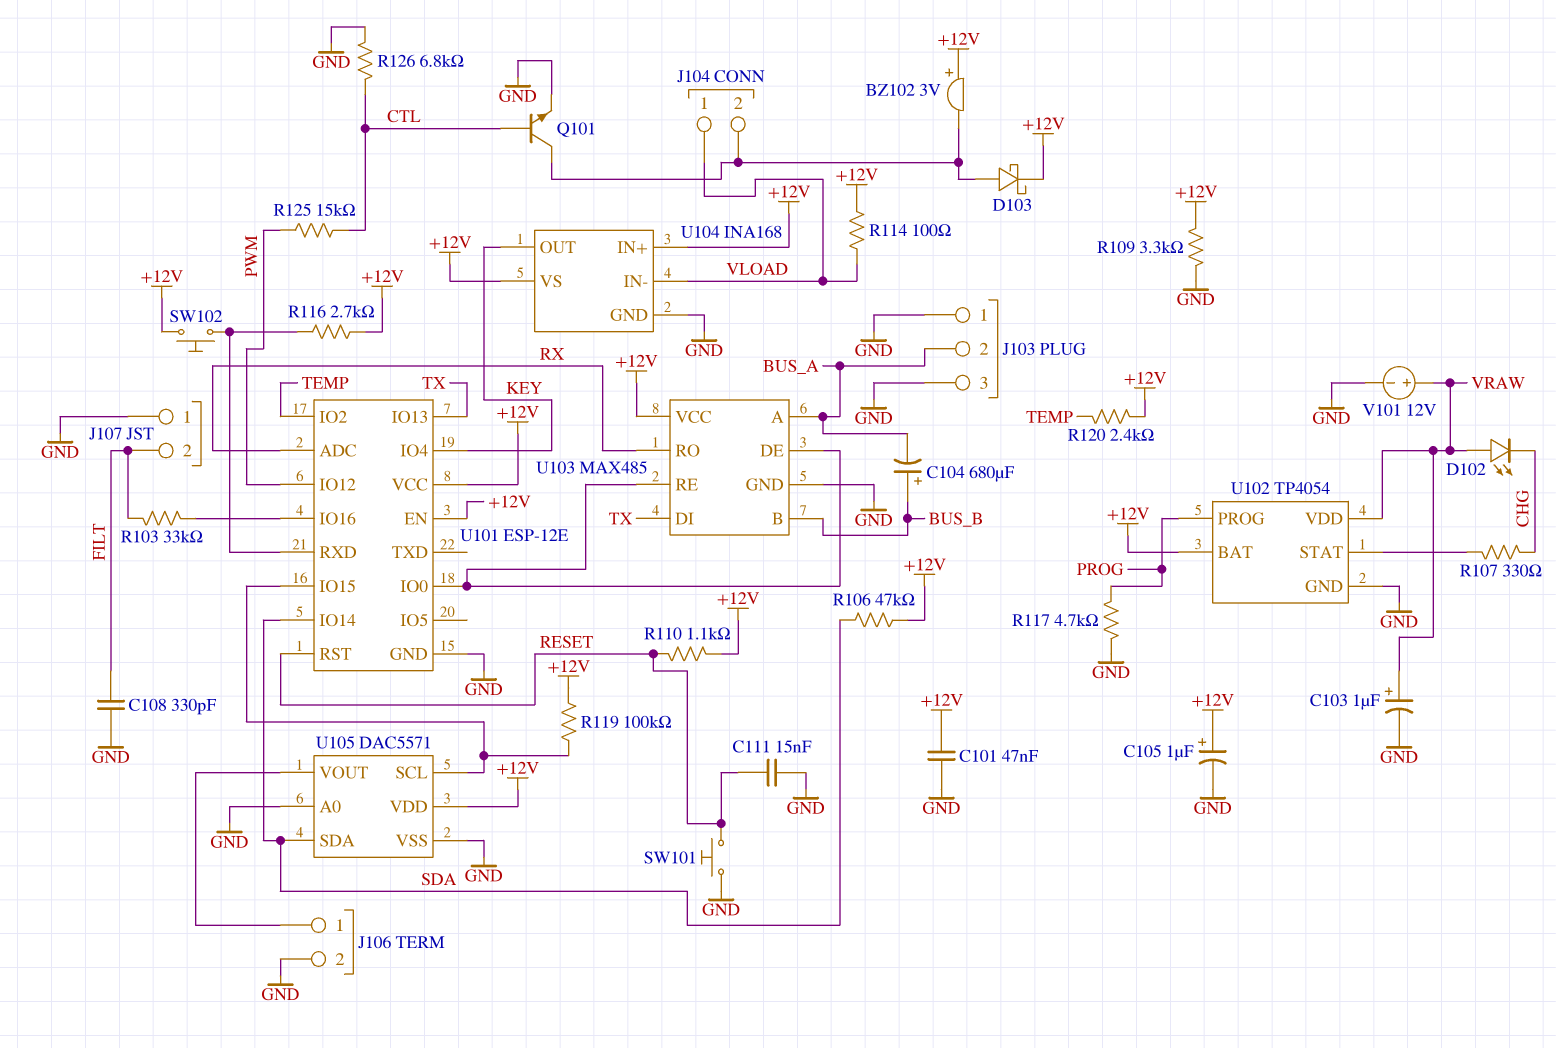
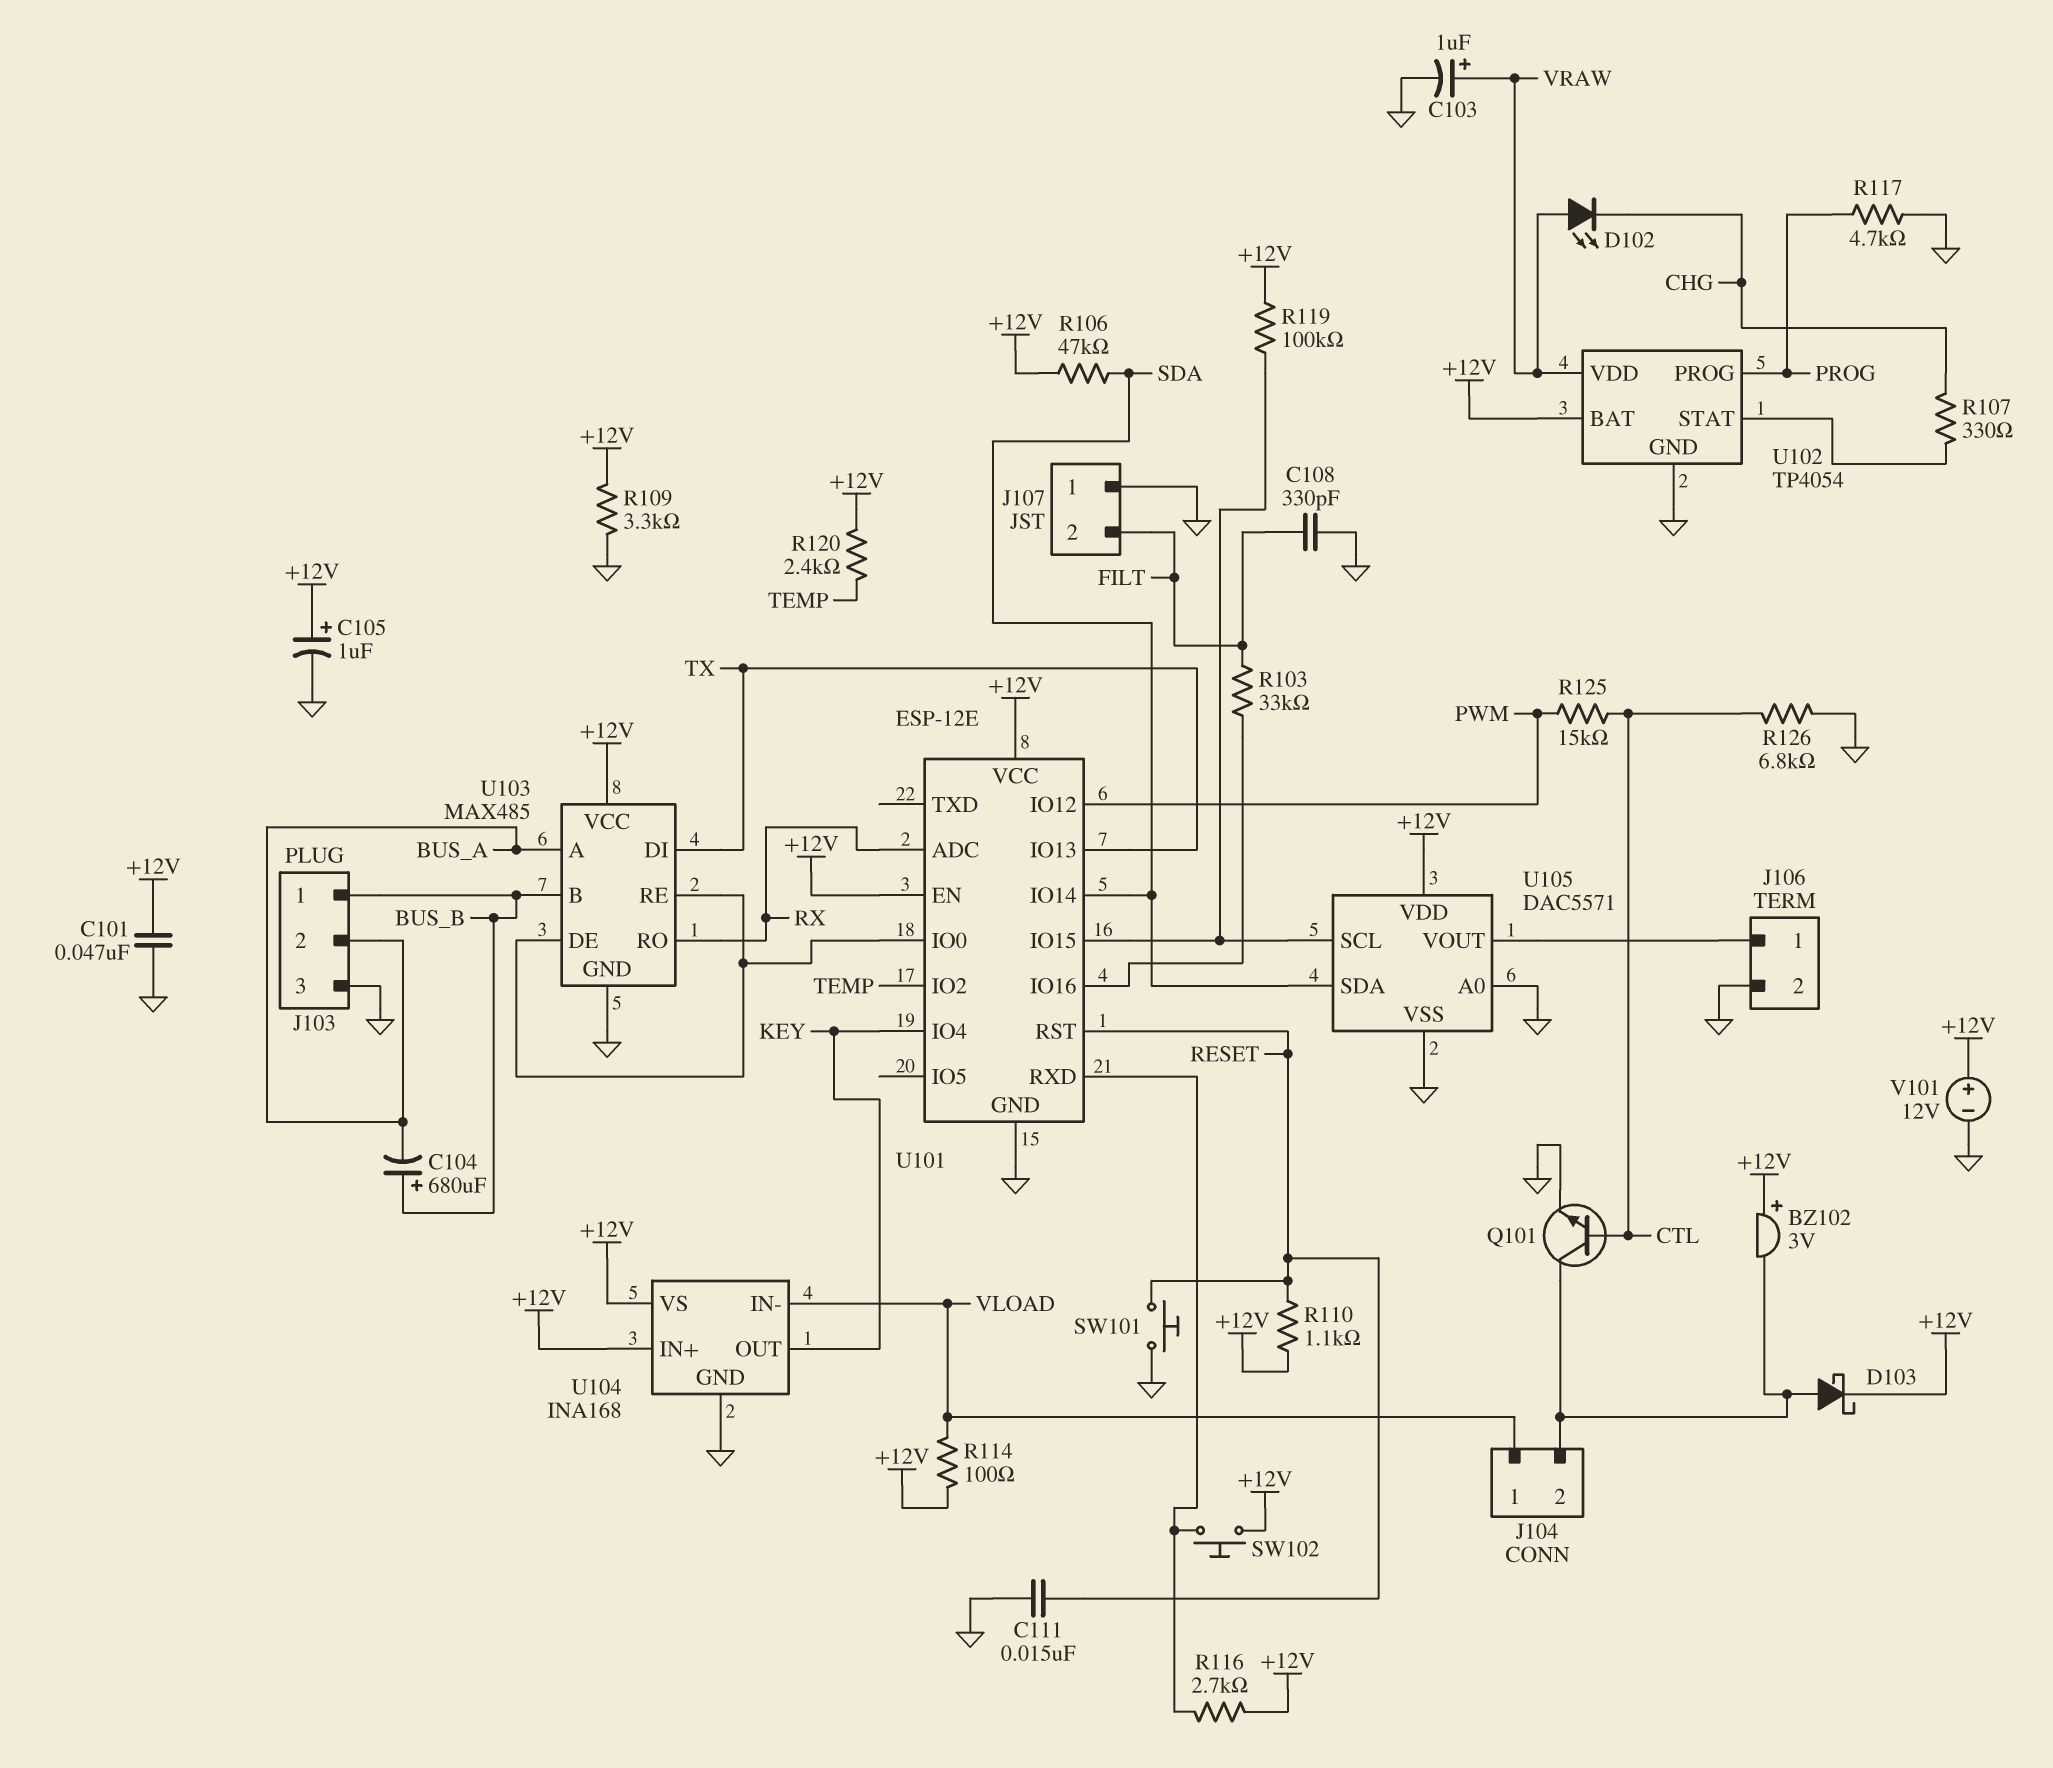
J103 pin 1: GND -> BUS_B
V101: 12V (plus VRAW, minus GND) -> 12V (plus +12V, minus GND)

